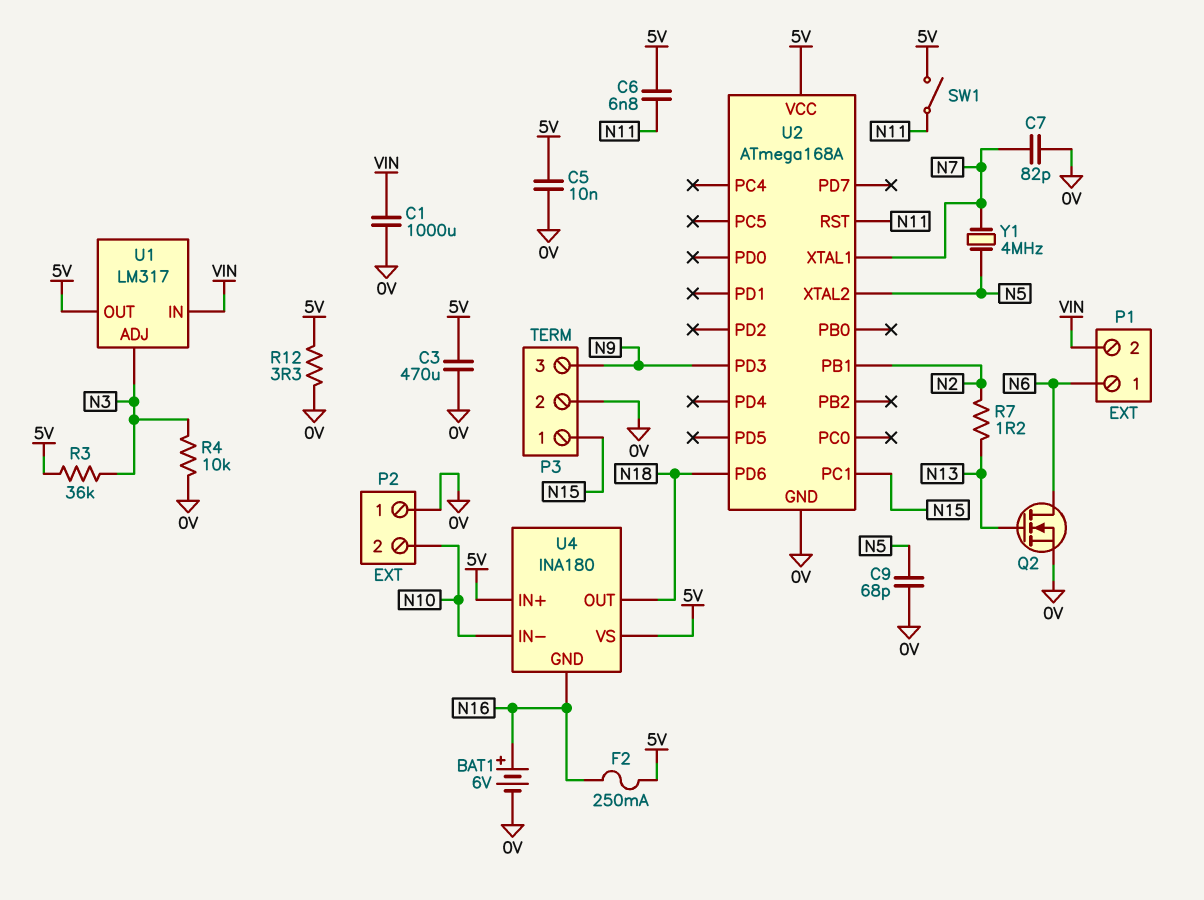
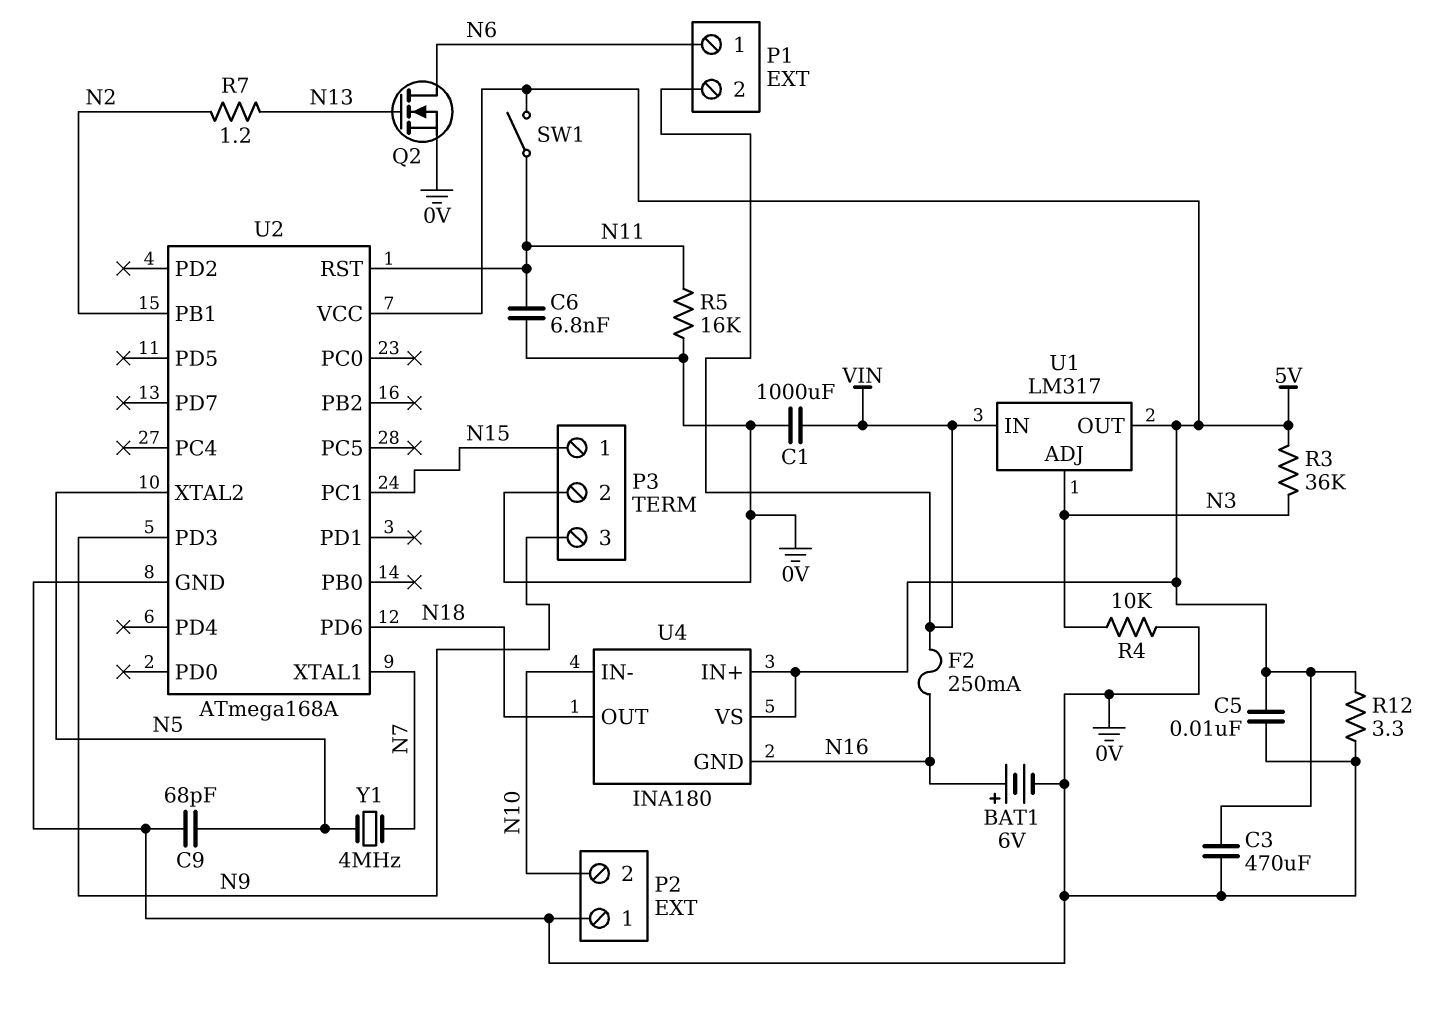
C6: 6.8nF (5V, N11) -> 6.8nF (0V, N11)
C7: 82pF (0V, N7) -> none
F2: 250mA (5V, N16) -> 250mA (N16, VIN)
R5: none -> 16k (0V, N11)

